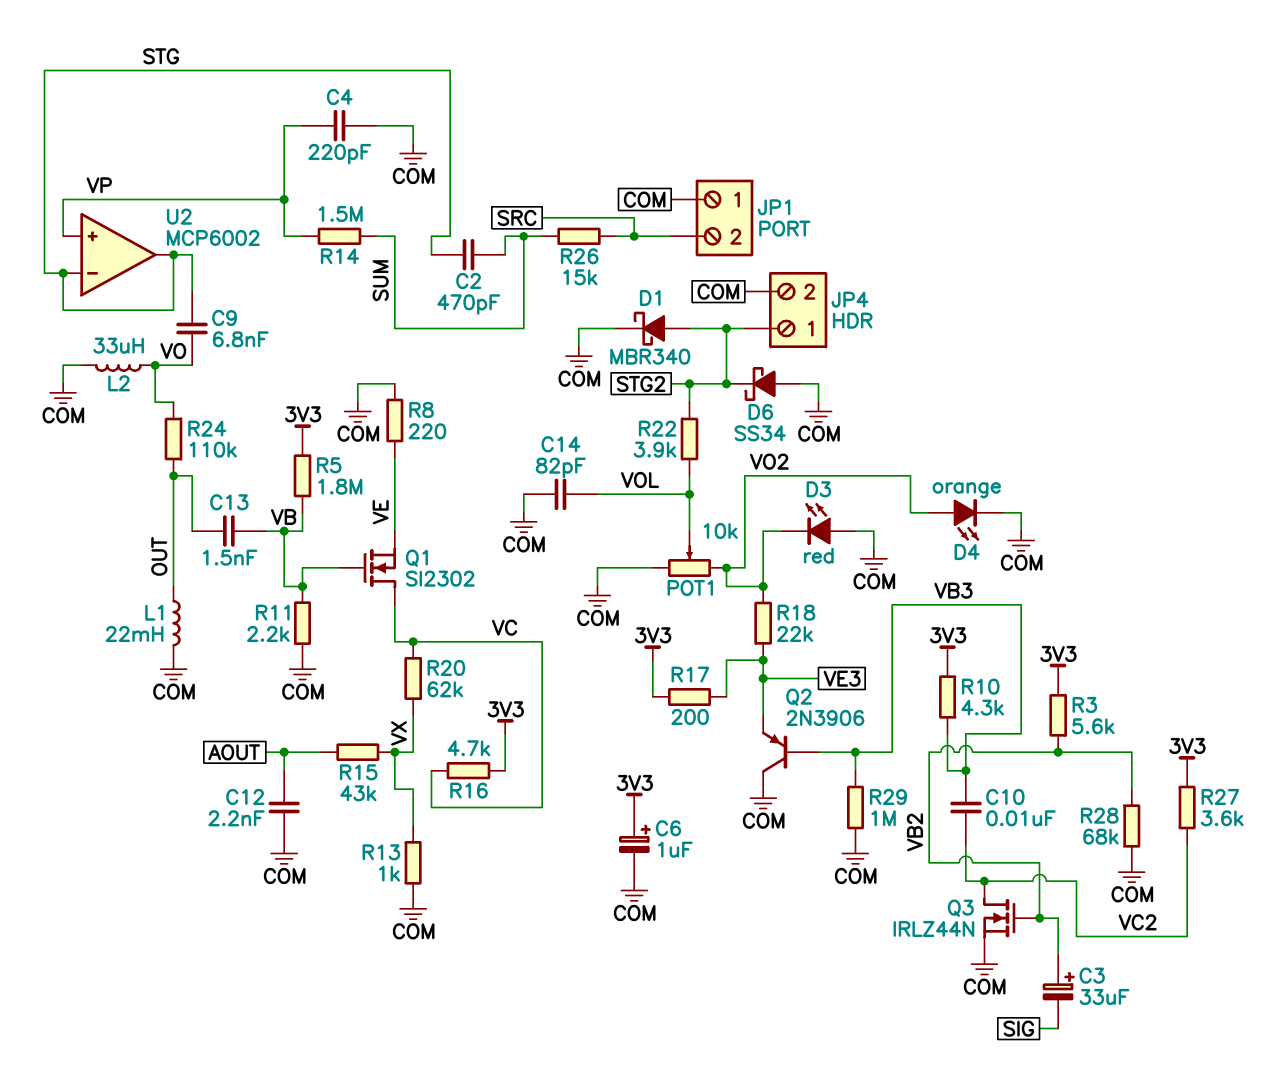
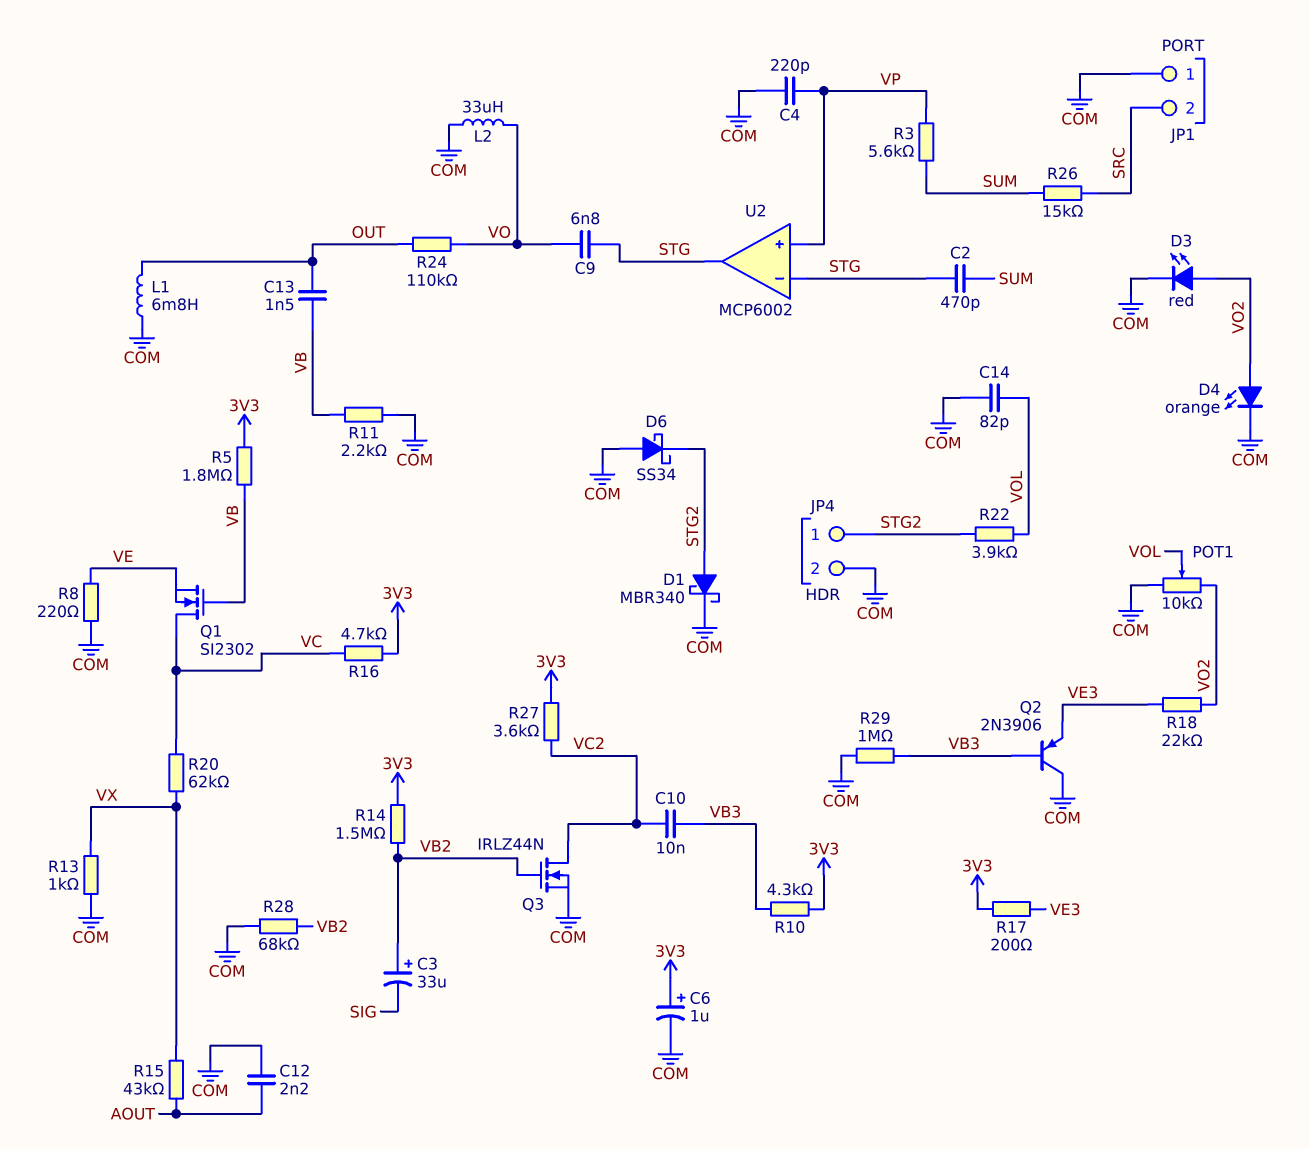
D3: LED red (A COM, K VO2) -> LED red (A VO2, K COM)
L1: 22mH (COM, OUT) -> 6.8mH (COM, OUT)
R3: 5.6k (3V3, VB2) -> 5.6k (SUM, VP)
R14: 1.5M (SUM, VP) -> 1.5M (3V3, VB2)

